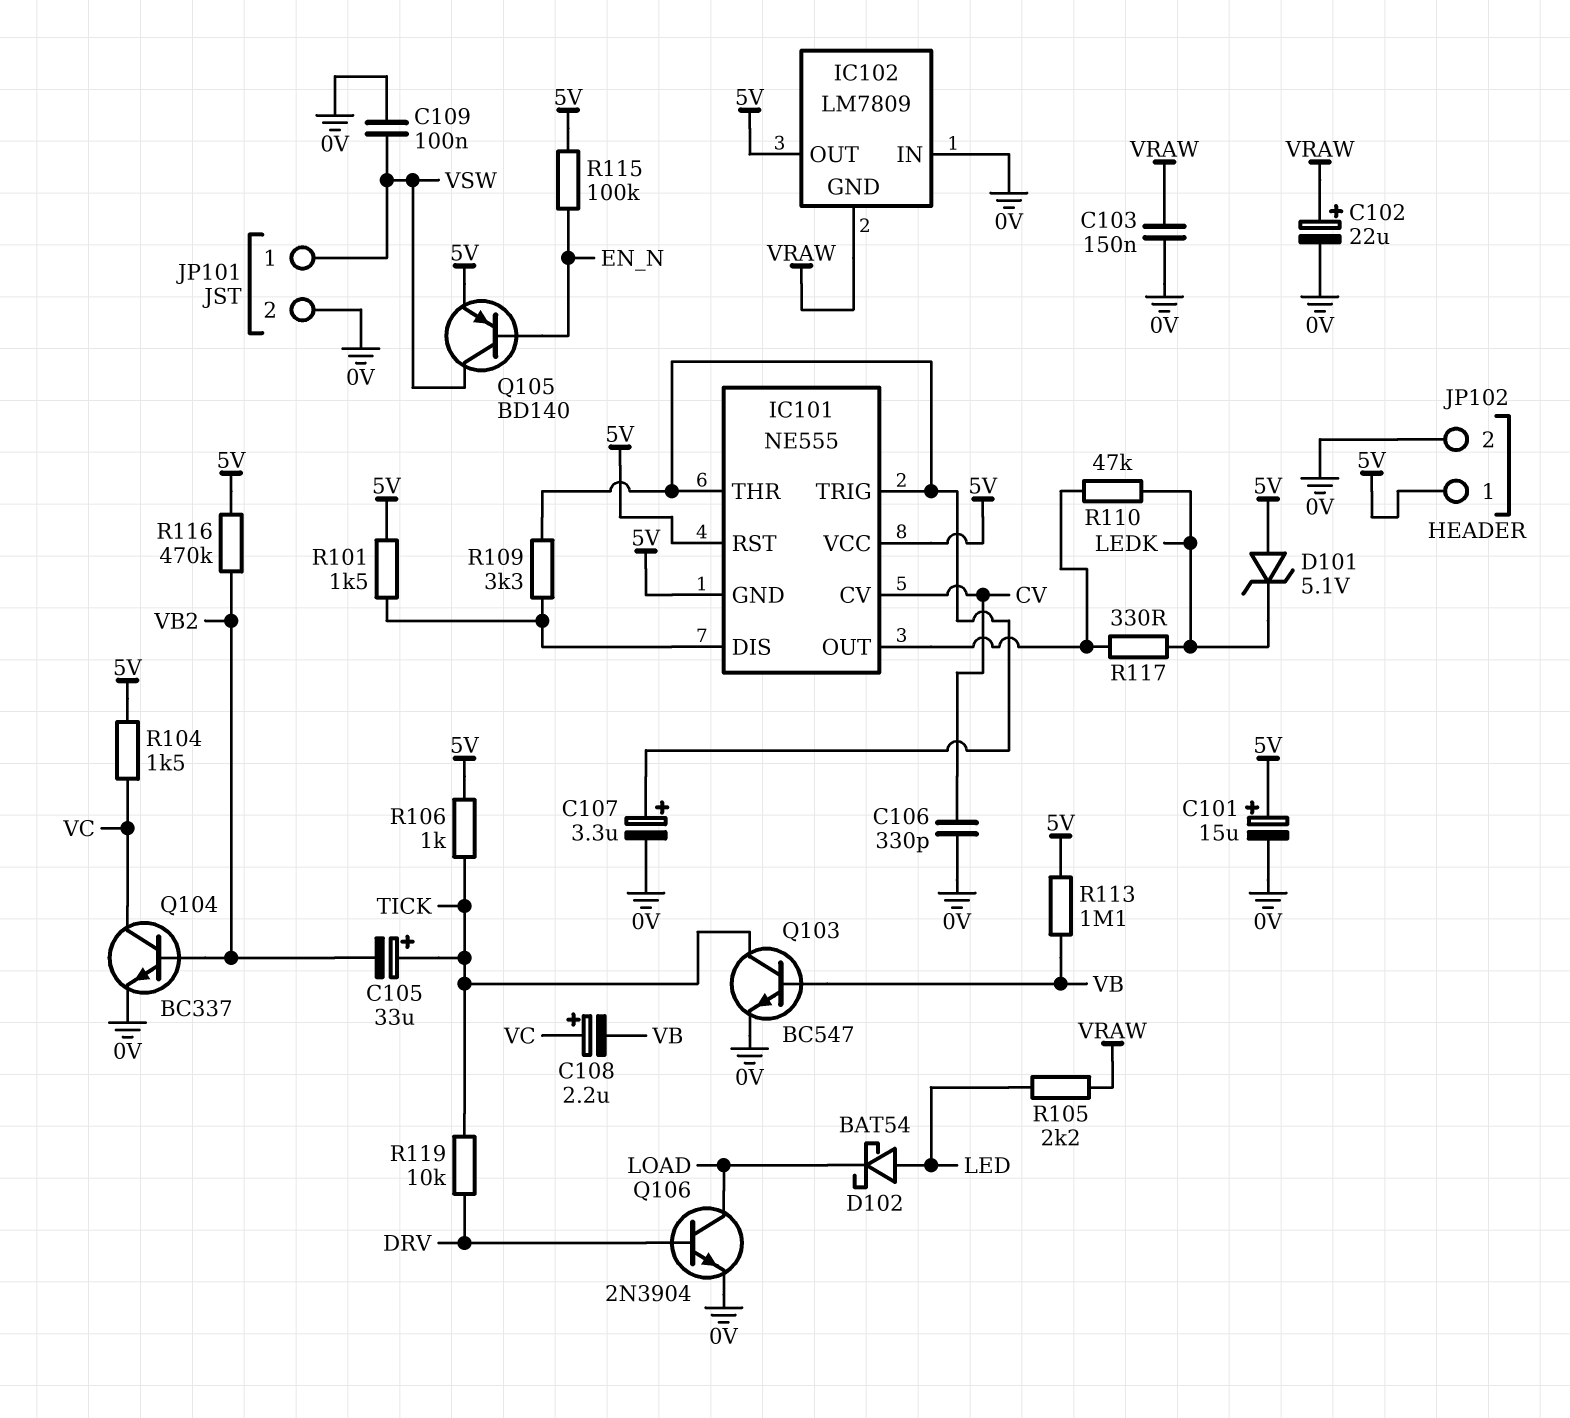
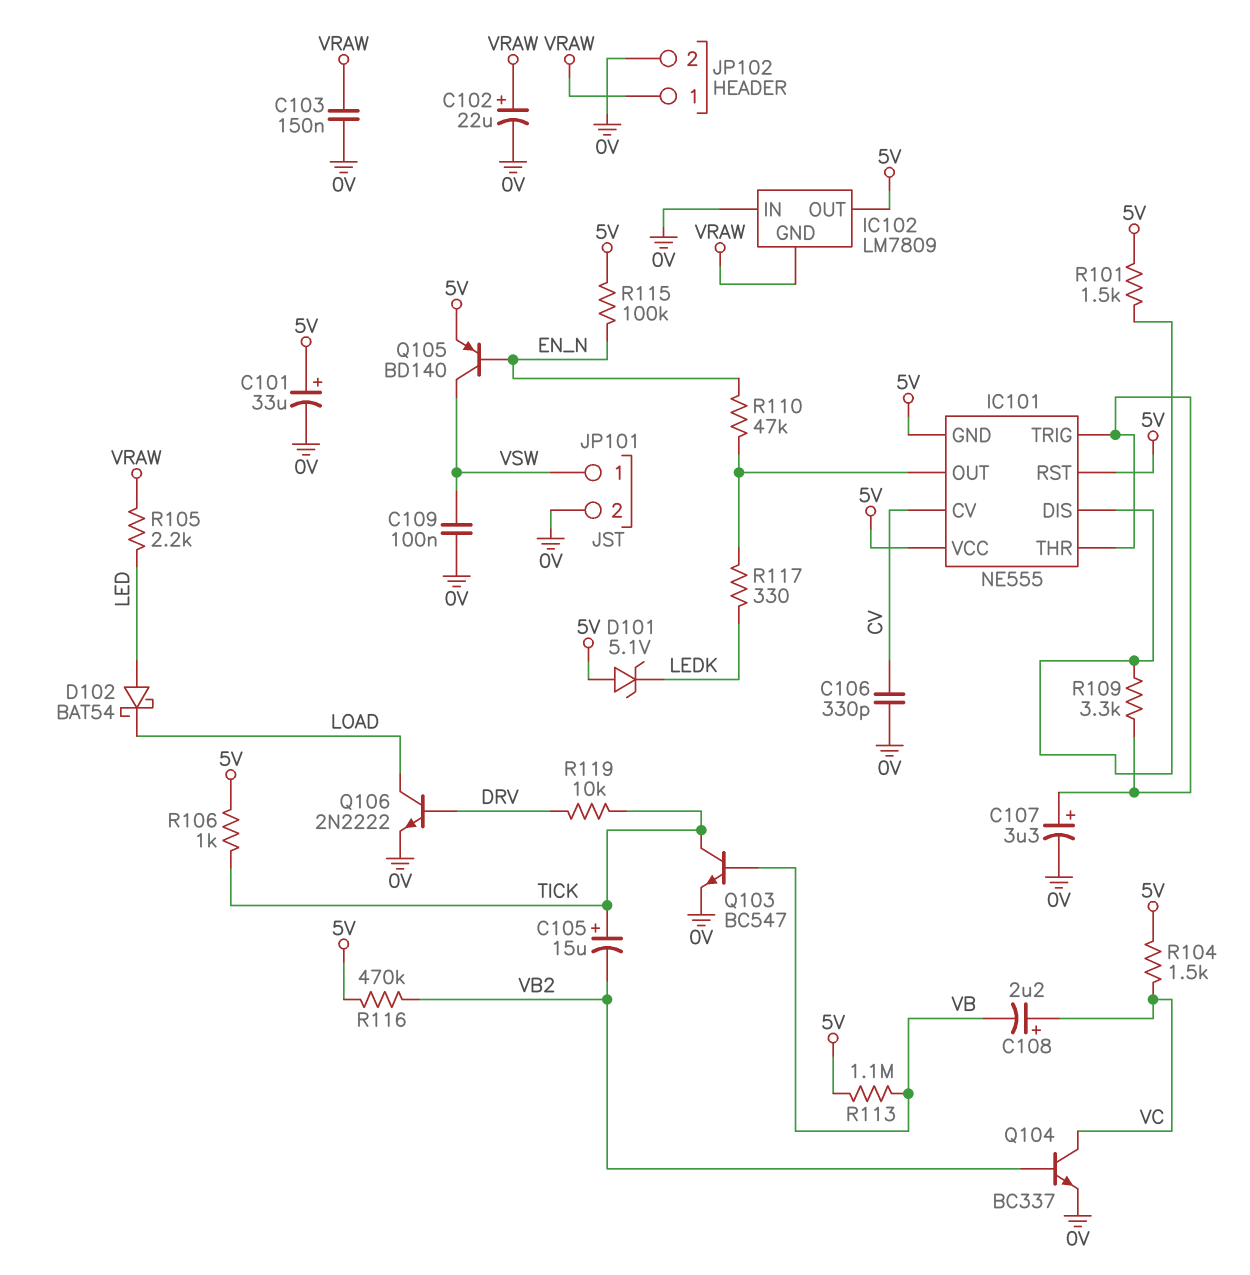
C101: 15uF (plus 5V, minus 0V) -> 33uF (plus 5V, minus 0V)
C105: 33uF (plus TICK, minus VB2) -> 15uF (plus TICK, minus VB2)
JP102 pin 1: 5V -> VRAW
Q106: NPN 2N3904 (B DRV, C LOAD, E 0V) -> NPN 2N2222 (B DRV, C LOAD, E 0V)
R110: 47k (IC101/OUT, LEDK) -> 47k (EN_N, IC101/OUT)

